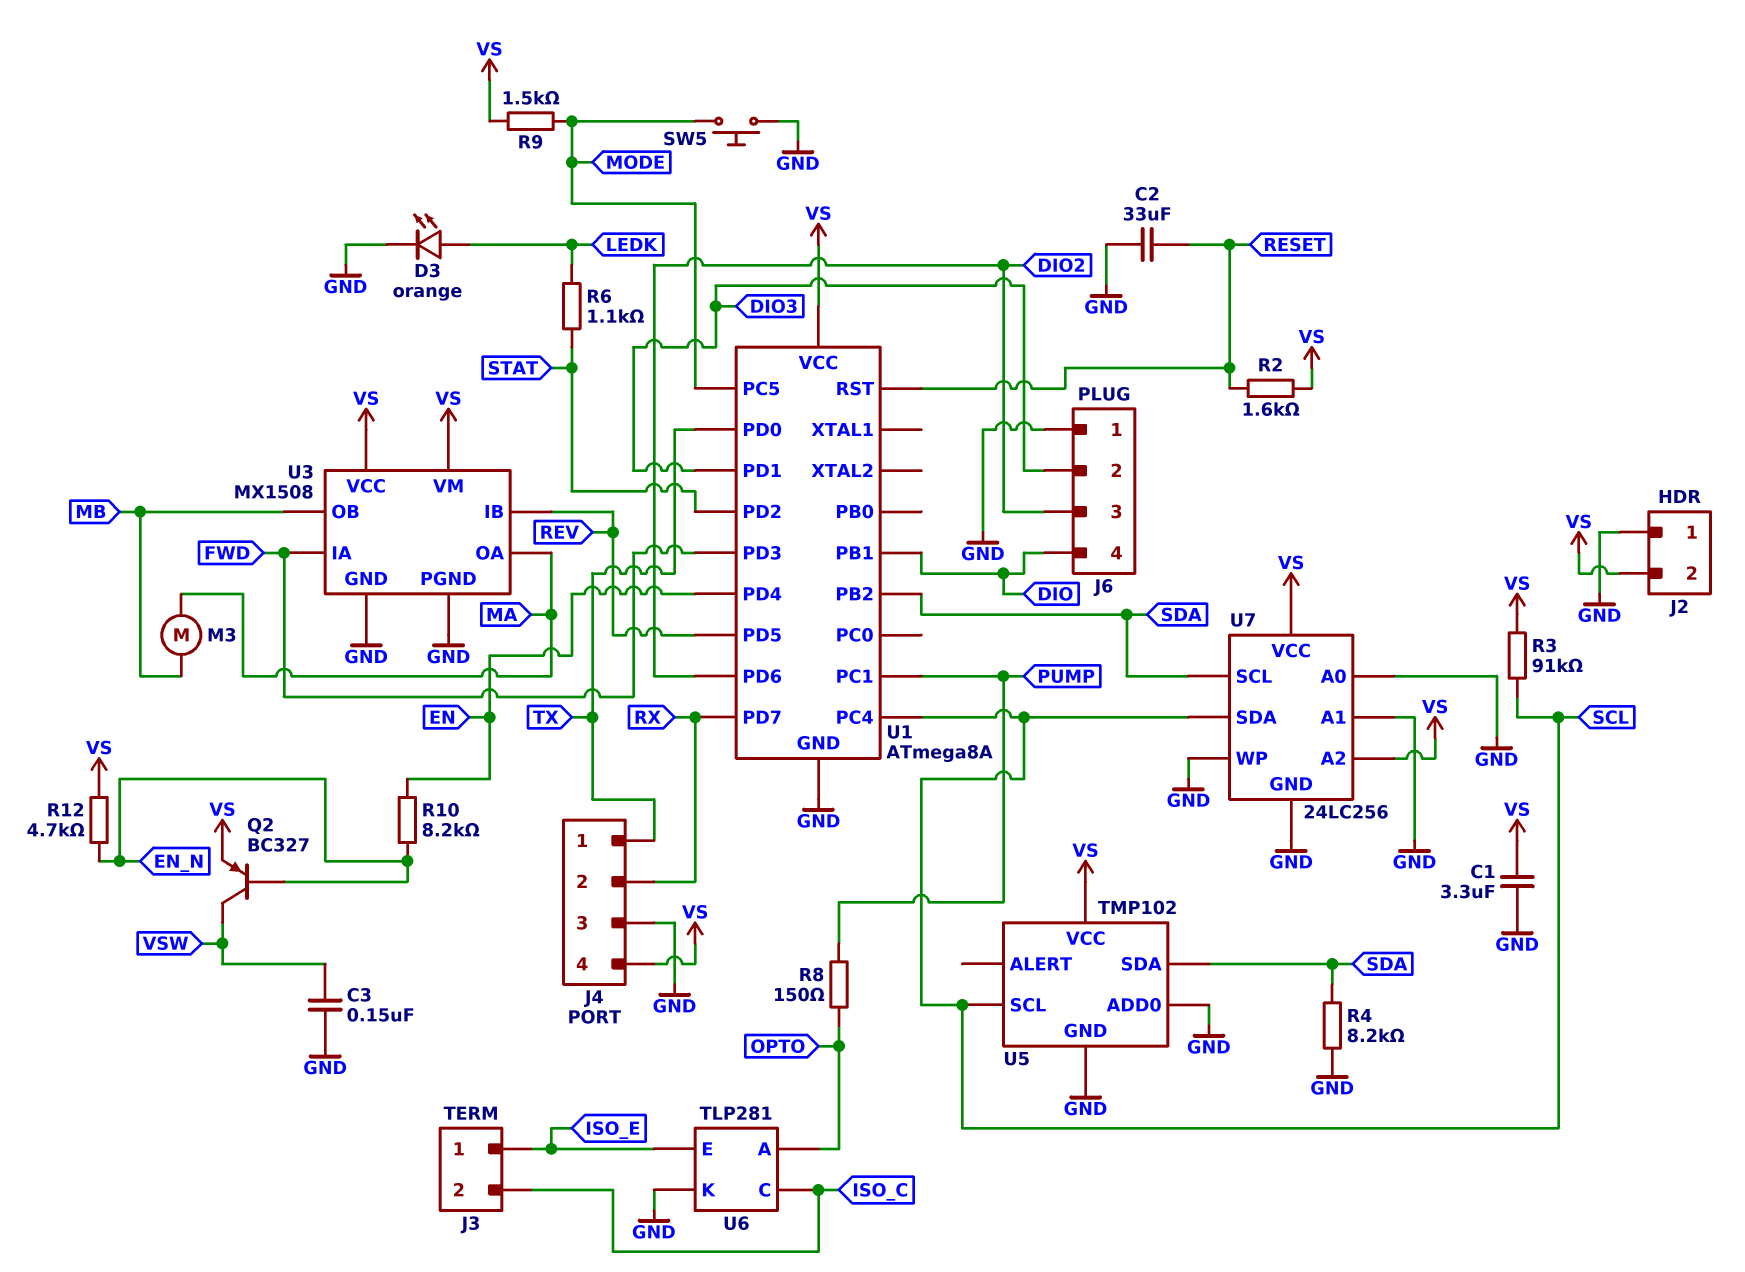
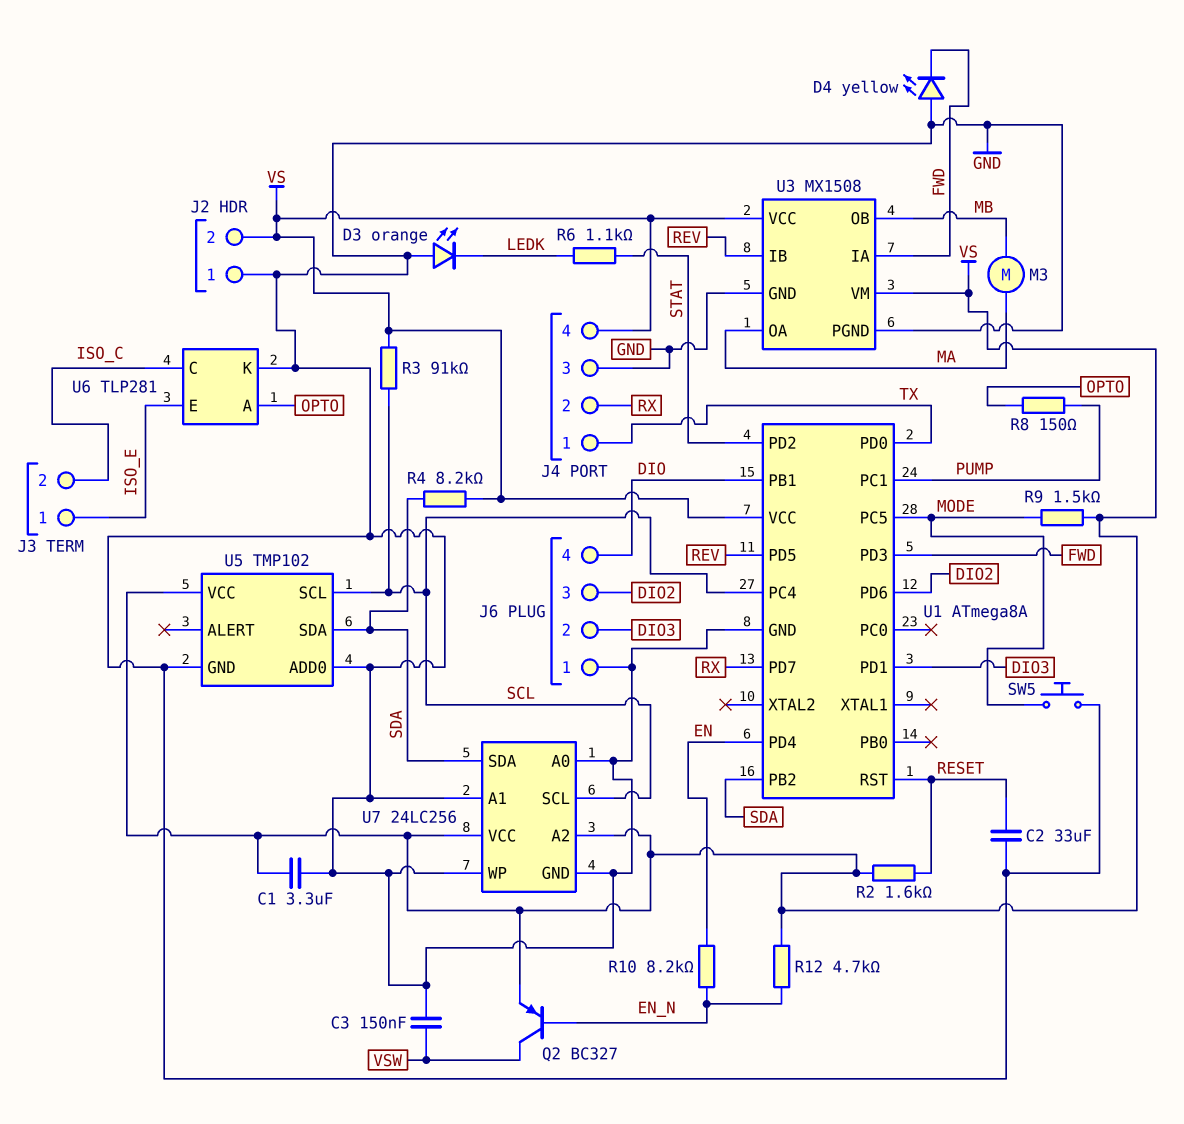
D3: LED orange (A LEDK, K GND) -> LED orange (A GND, K LEDK)
D4: none -> LED yellow (A GND, K FWD)
R4: 8.2k (GND, SDA) -> 8.2k (SDA, VS)
U7 pin SCL: SDA -> SCL
U7 pin SDA: SCL -> SDA

